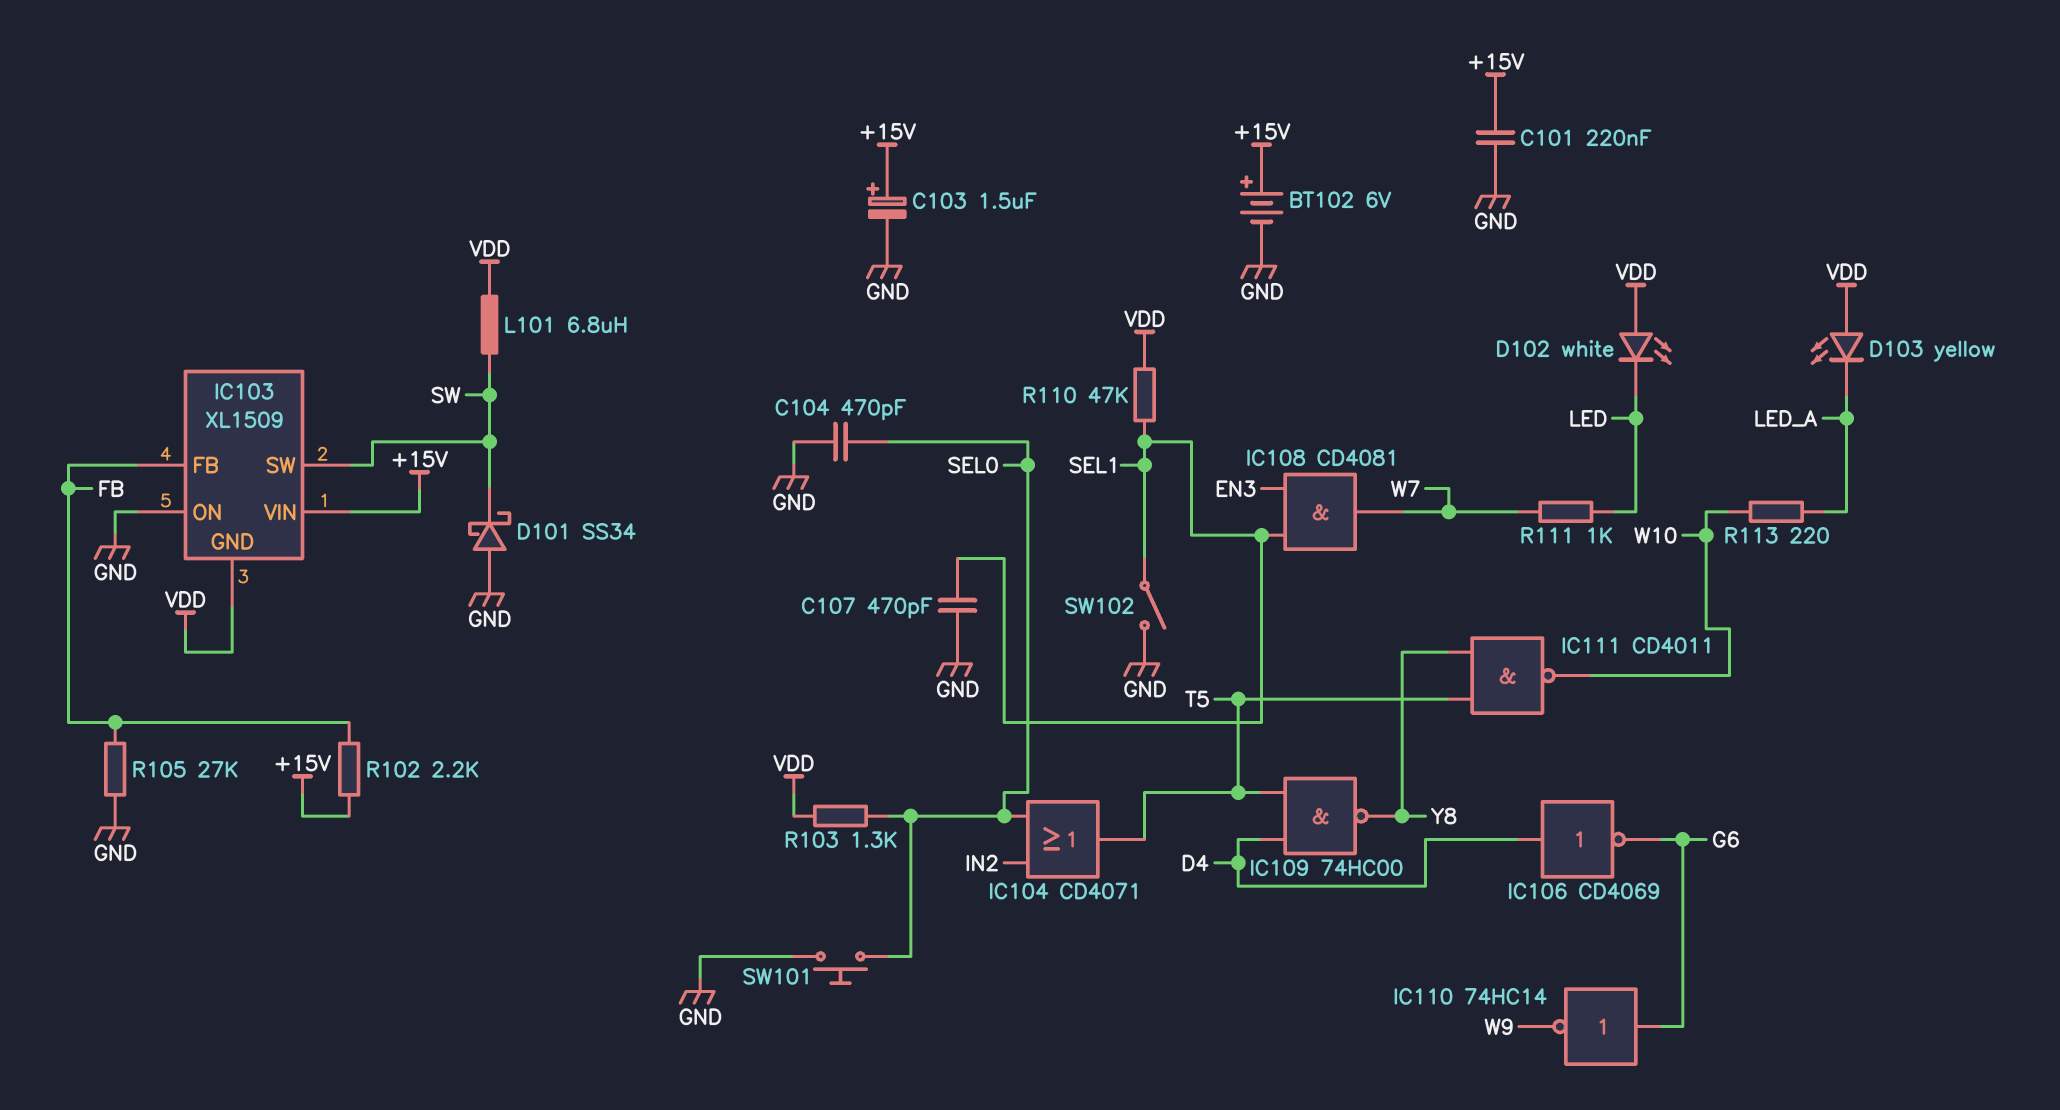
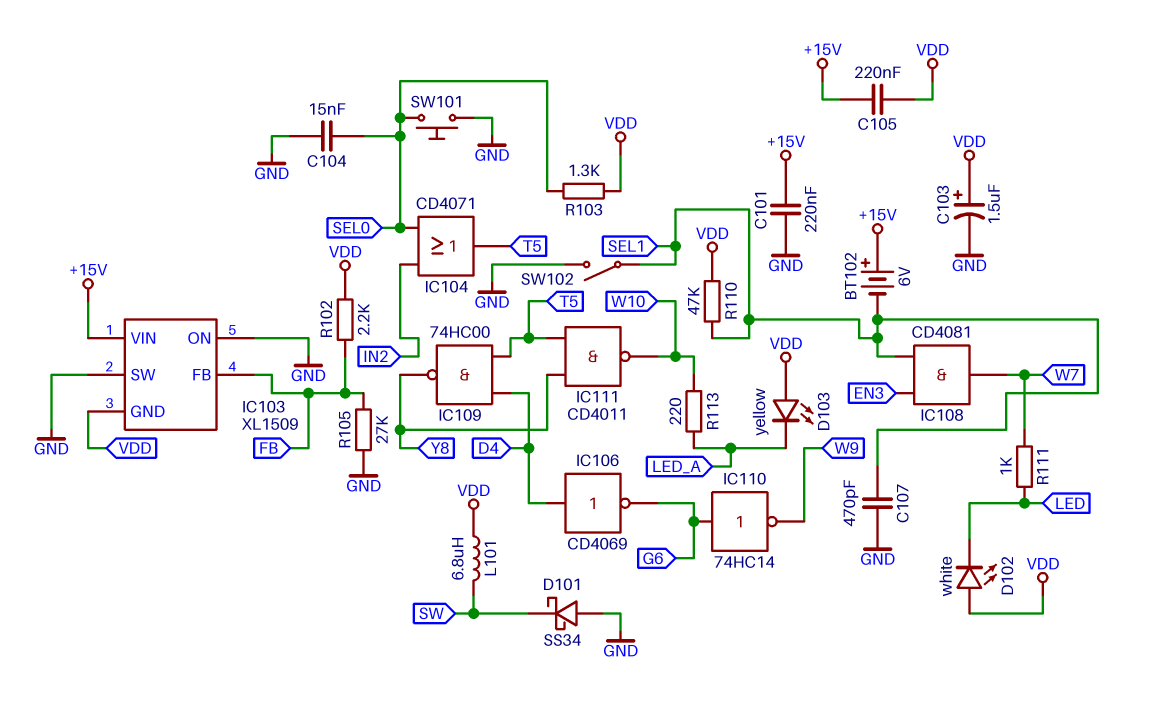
BT102: 6V (plus +15V, minus GND) -> 6V (plus +15V, minus SEL1)
C103: 1.5uF (plus +15V, minus GND) -> 1.5uF (plus VDD, minus GND)
C104: 470pF (GND, SEL0) -> 15nF (GND, SEL0)
C105: none -> 220nF (+15V, VDD)
IC103 pin SW: SW -> GND
R102: 2.2k (+15V, FB) -> 2.2k (FB, VDD)

